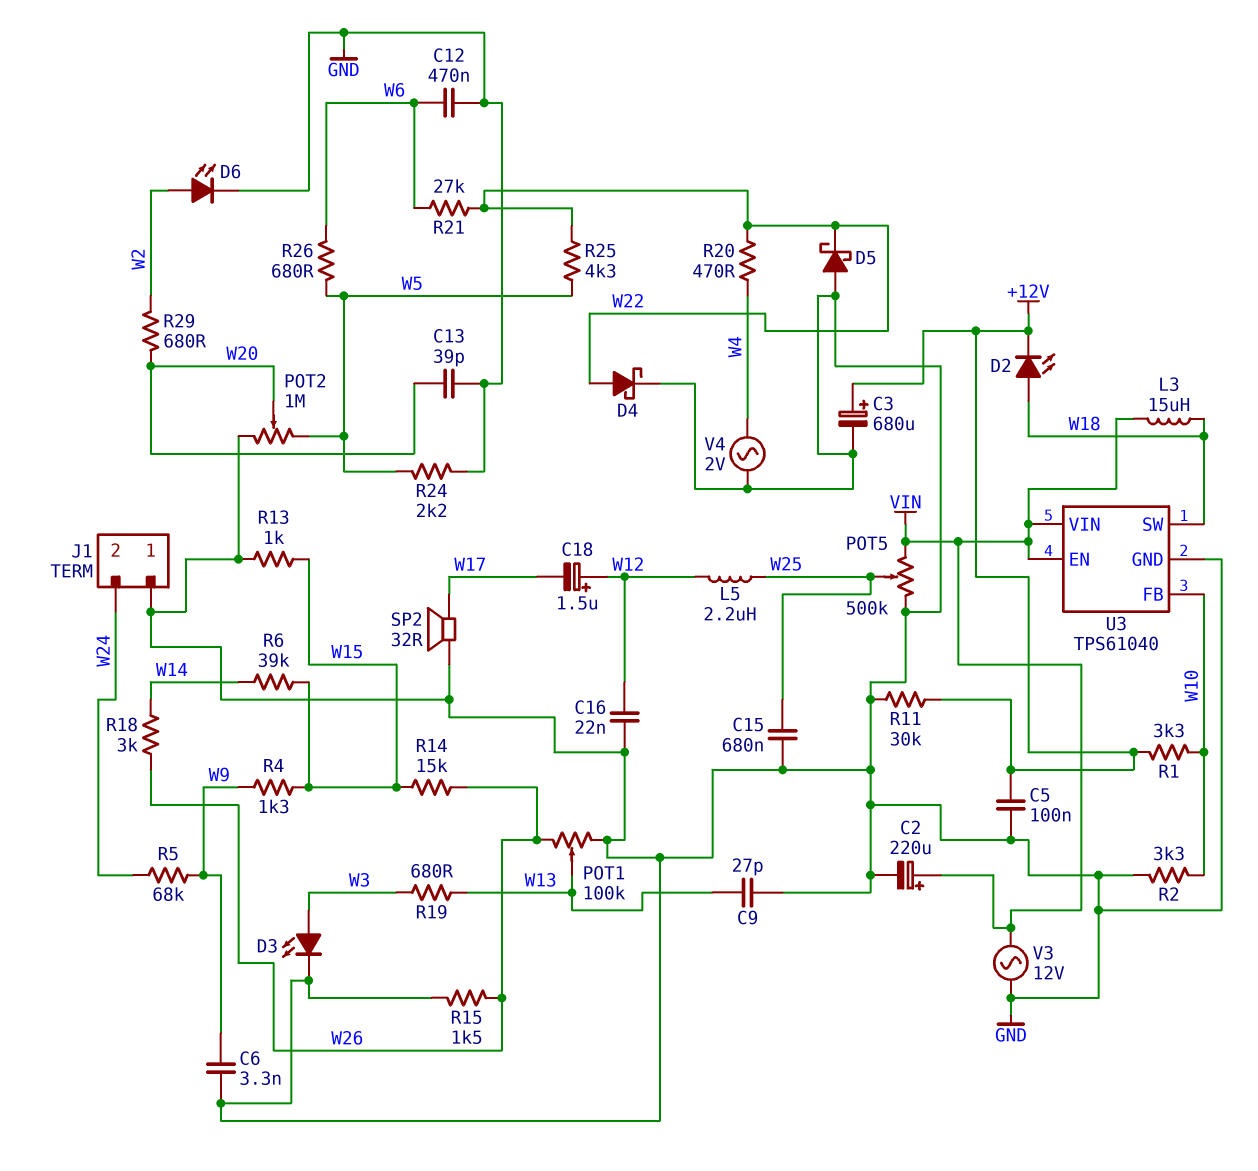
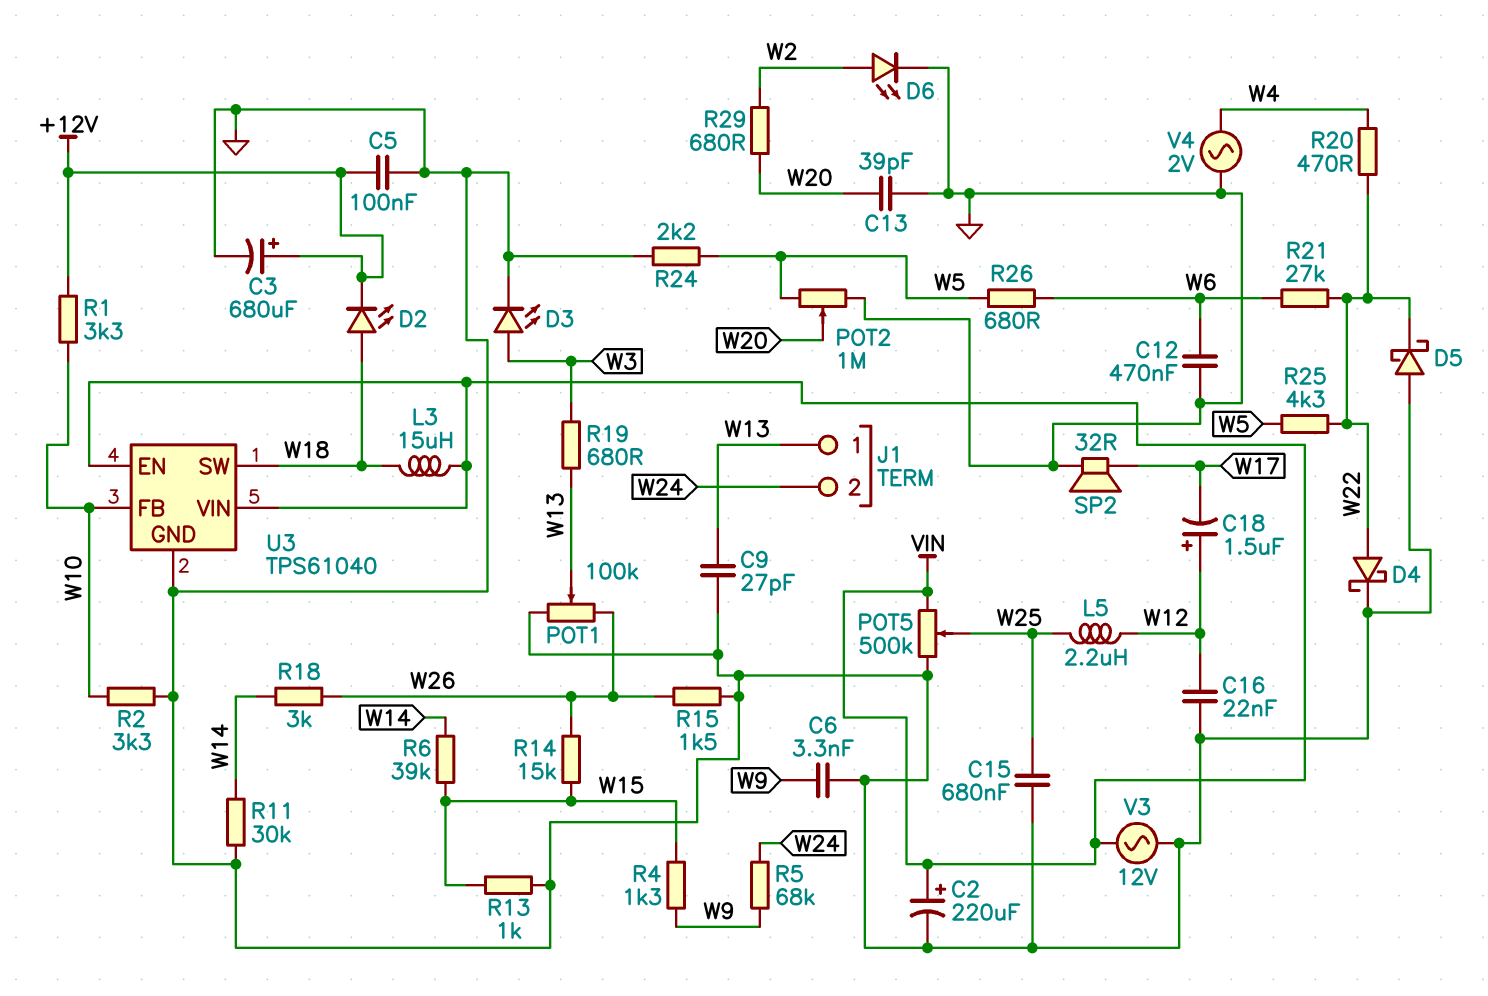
J1 pin 1: GND -> W13
R11: 30k (+12V, GND) -> 30k (GND, W14)

